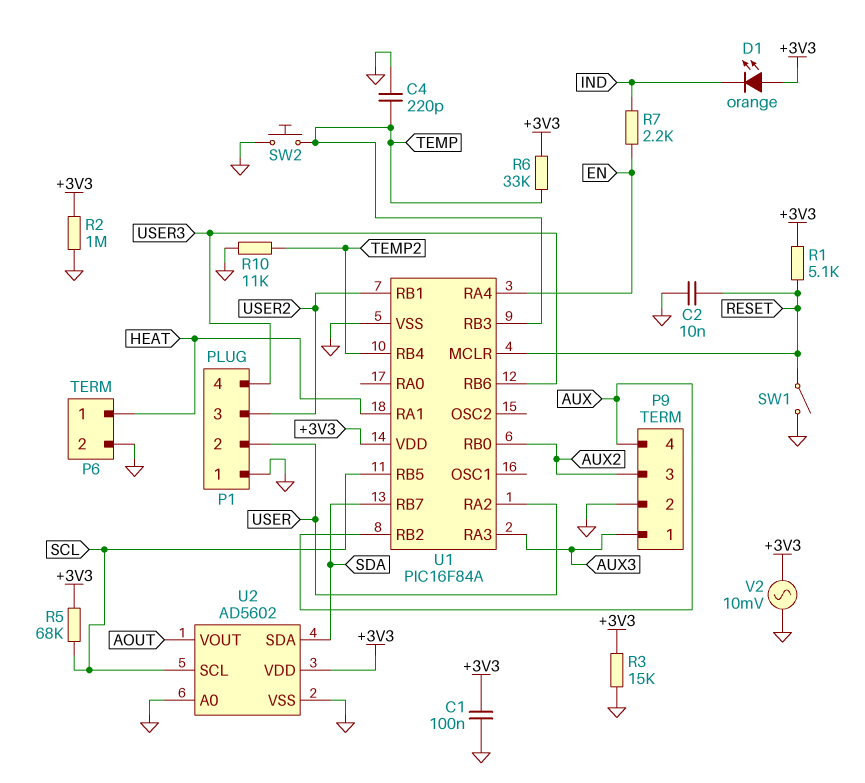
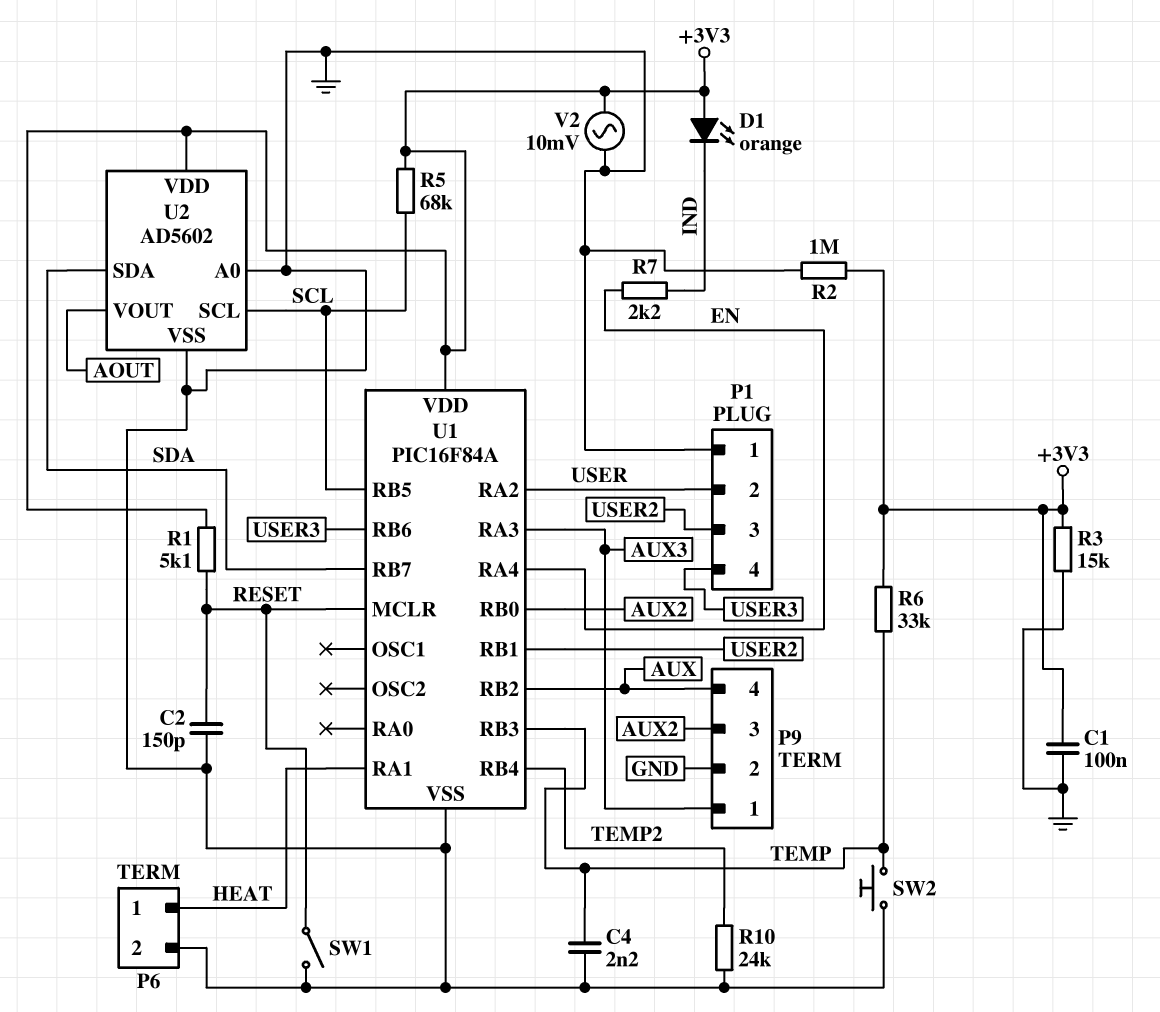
C2: 10nF (GND, RESET) -> 150pF (GND, RESET)
C4: 220pF (GND, TEMP) -> 2.2nF (GND, TEMP)
R10: 11k (GND, TEMP2) -> 24k (GND, TEMP2)

